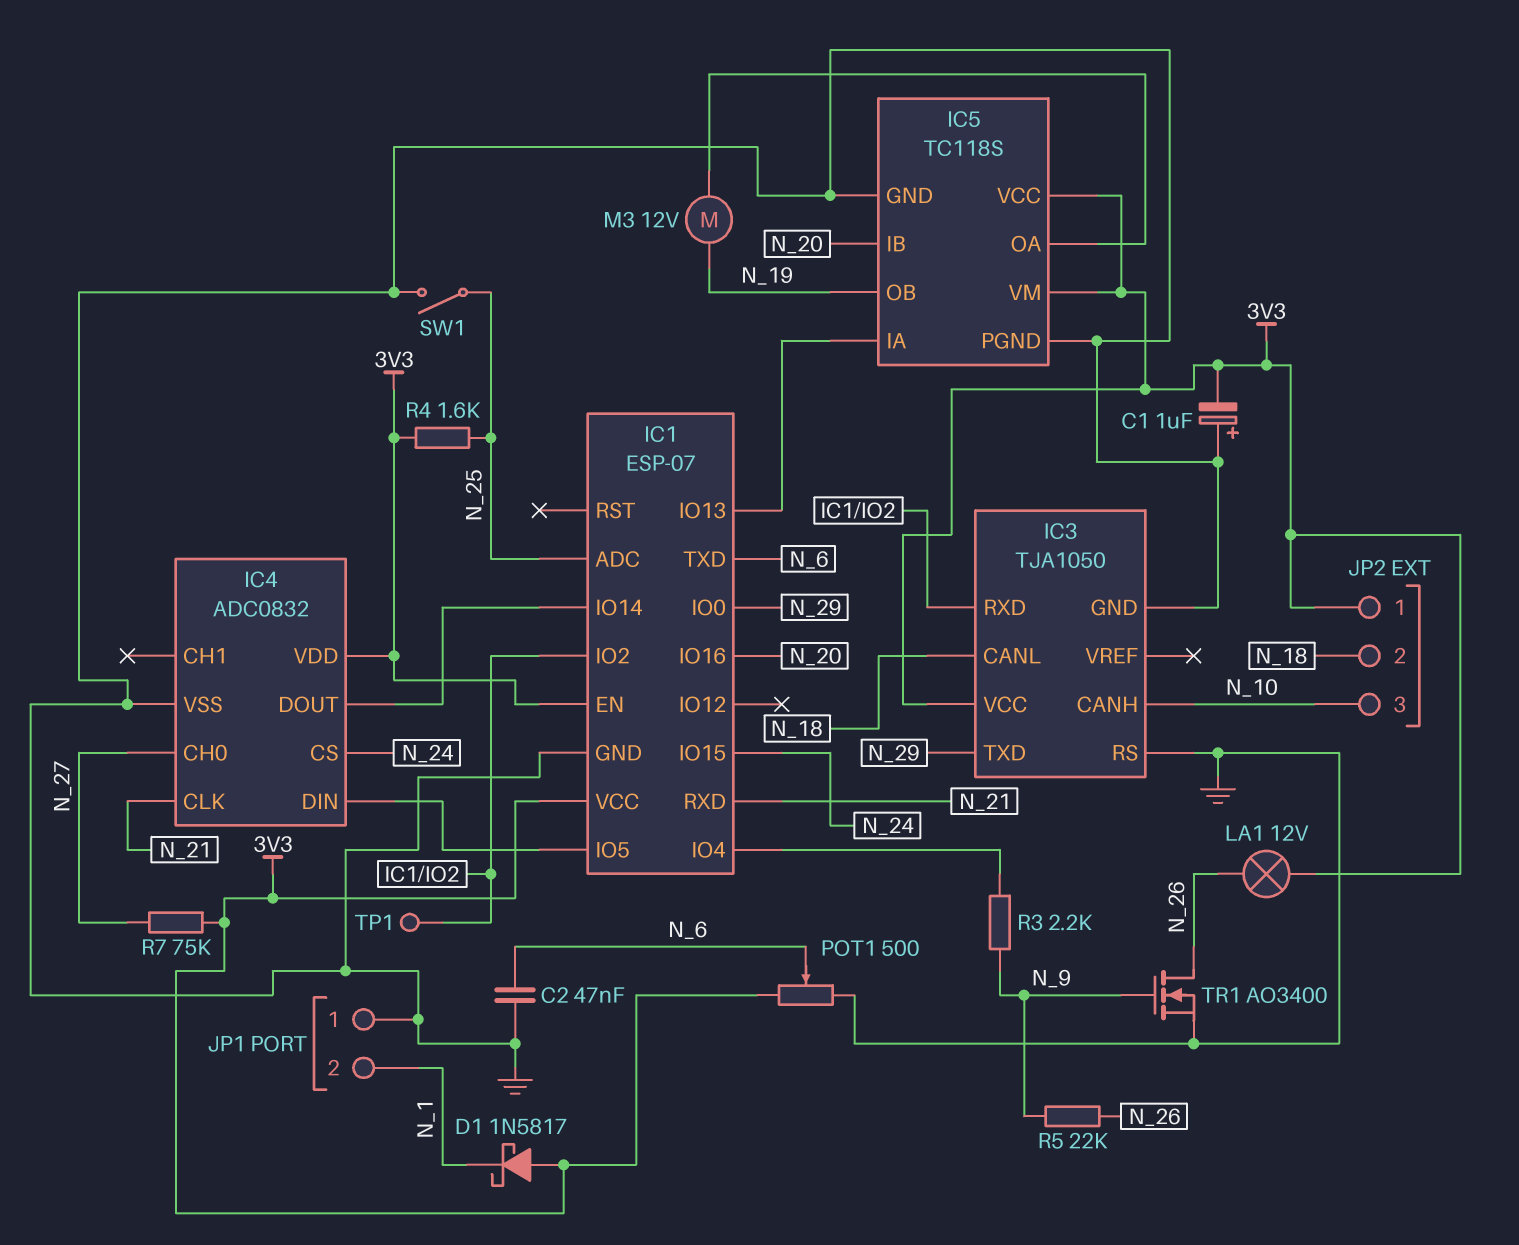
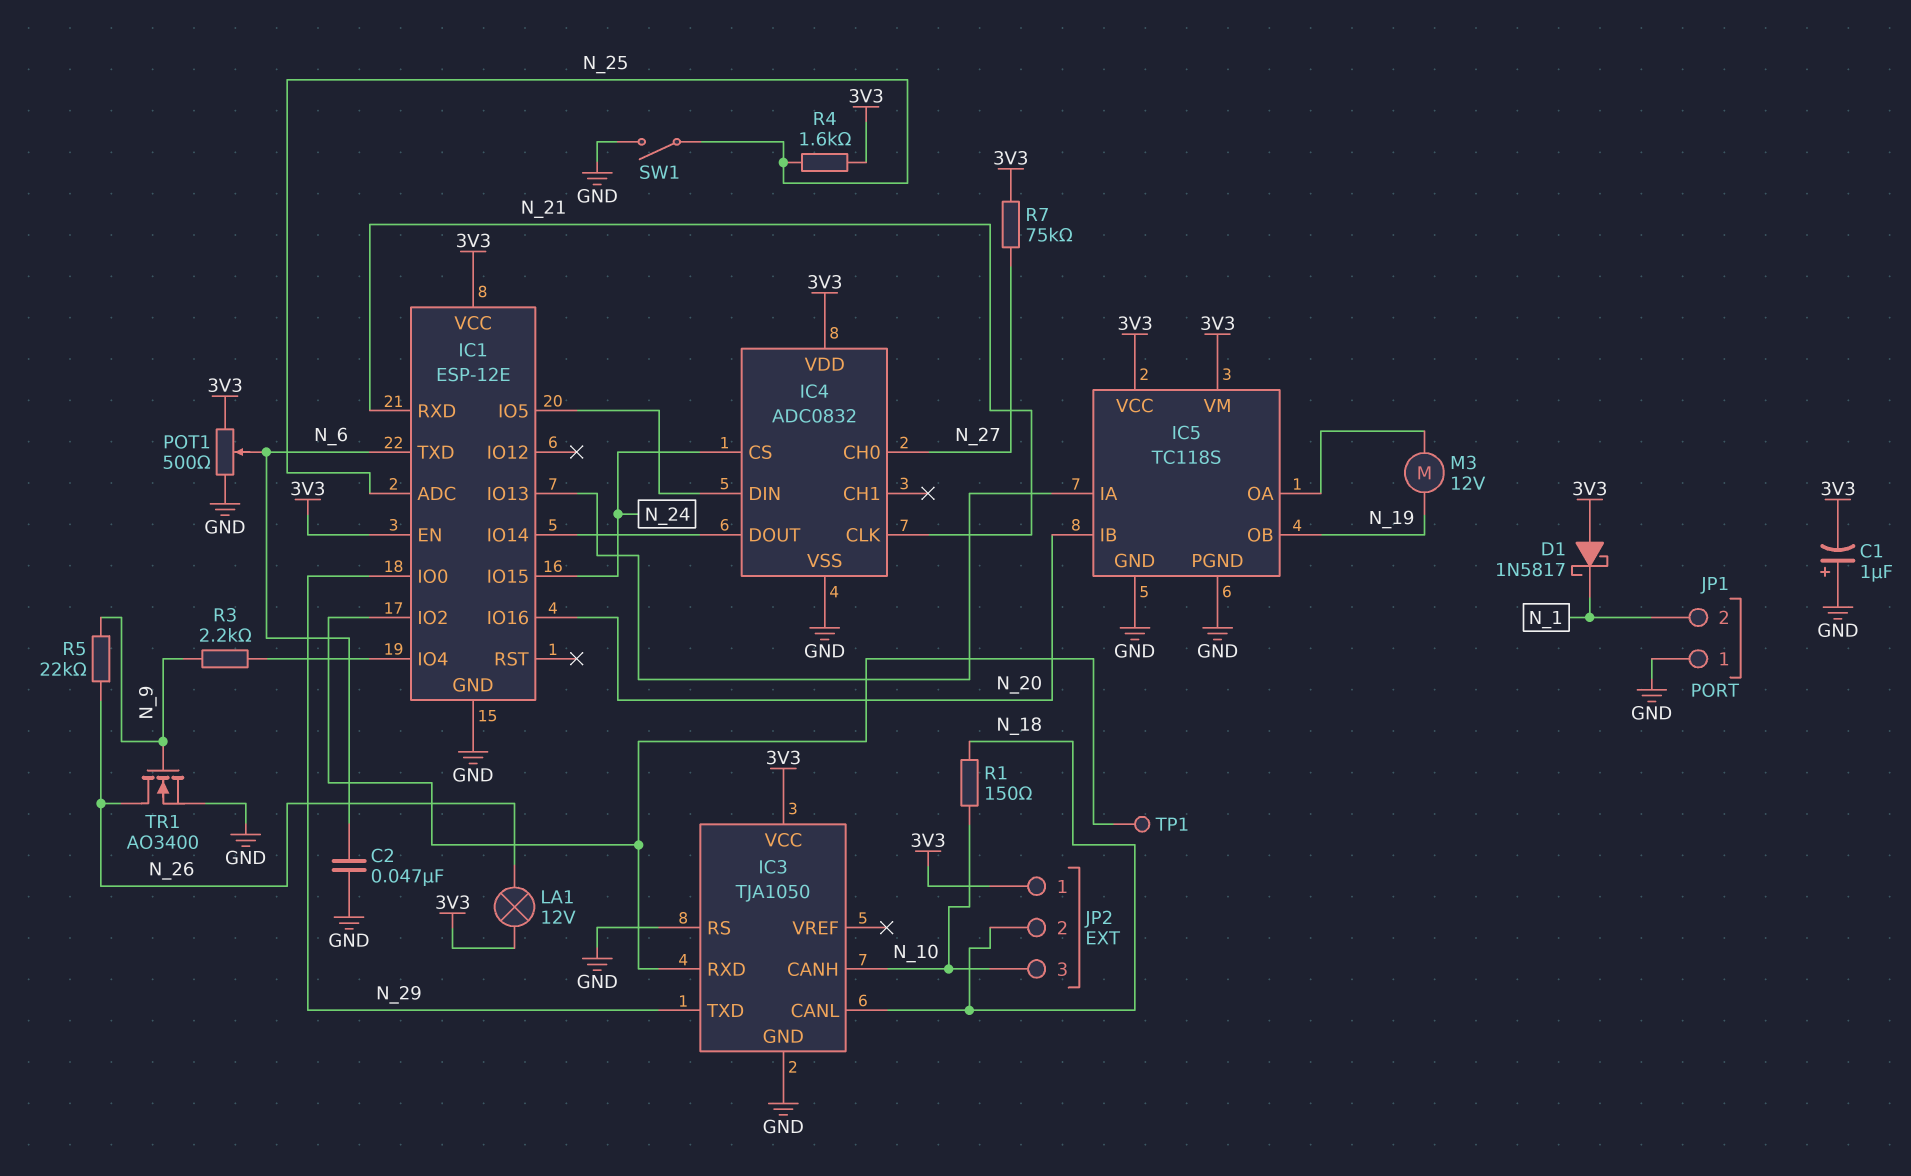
IC1: ESP-07 -> ESP-12E
R1: none -> 150 (N_10, N_18)

